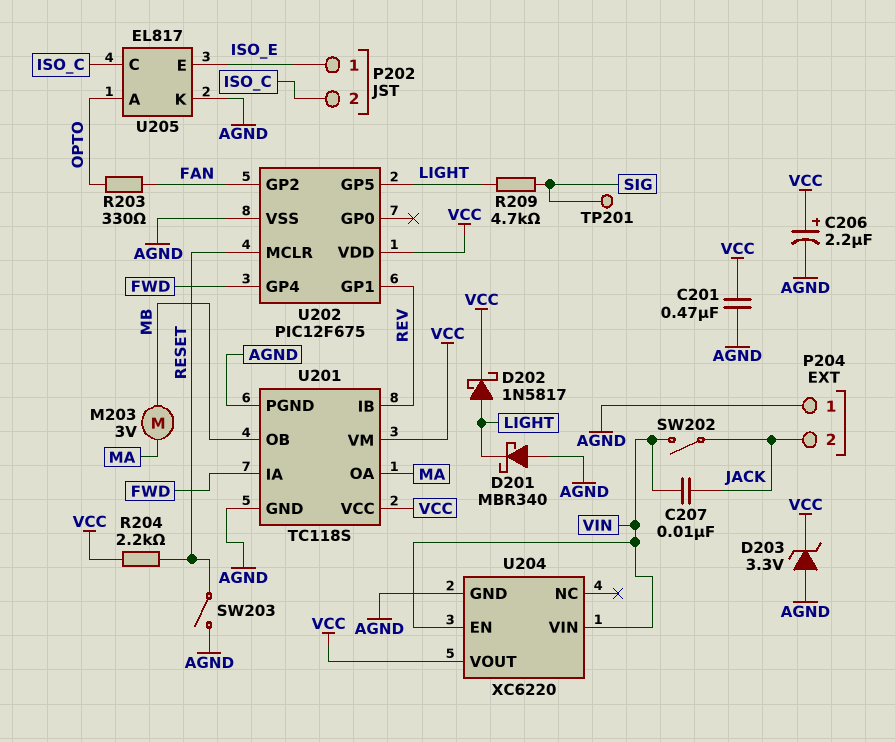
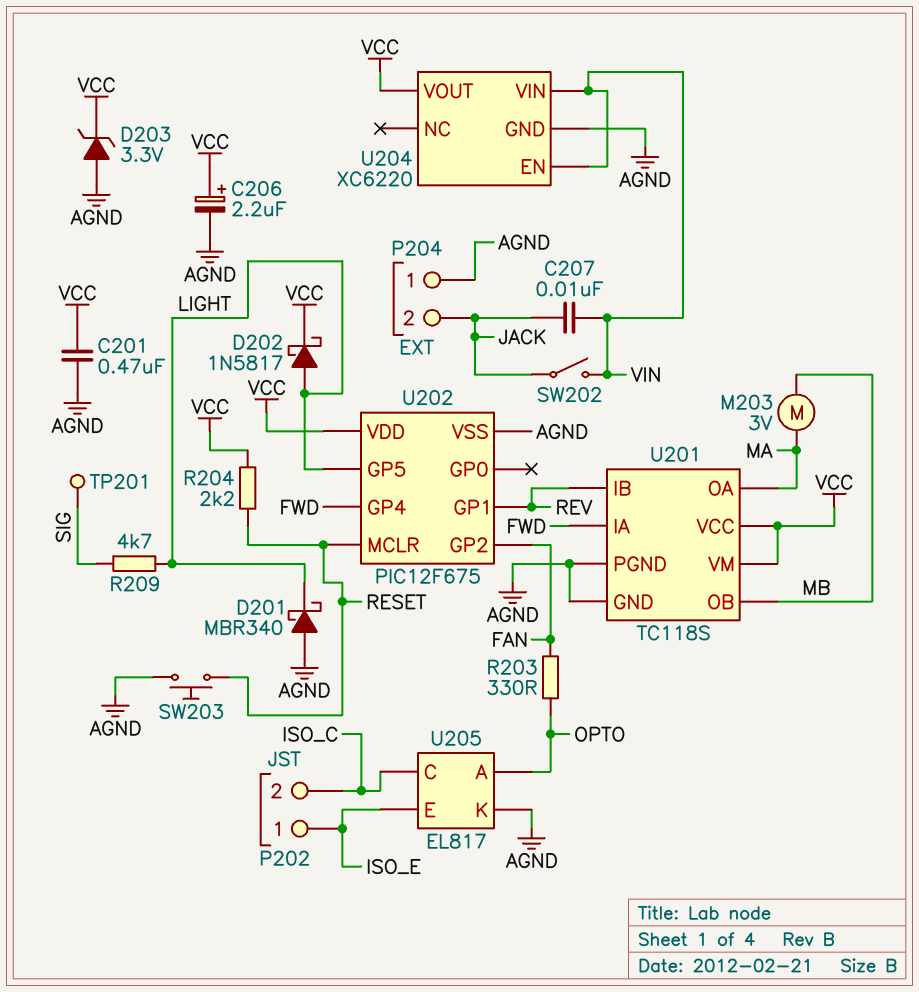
SW203: switch (AGND, RESET) -> button (AGND, RESET)

